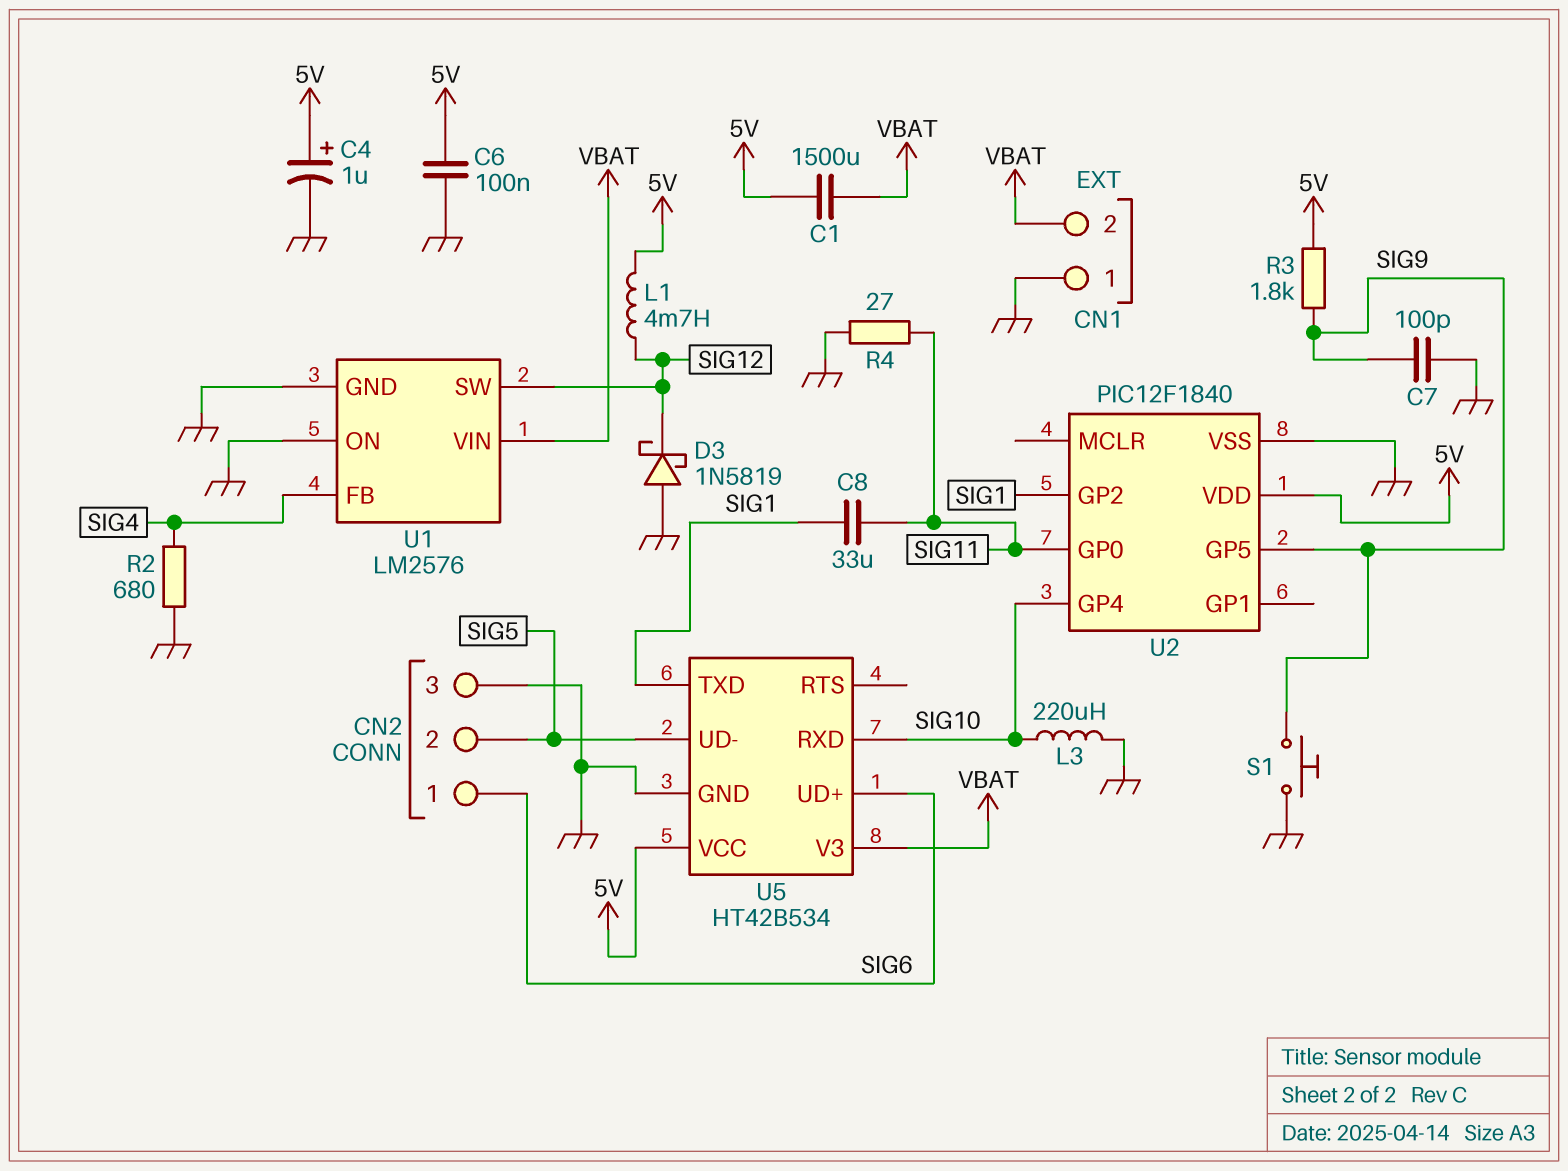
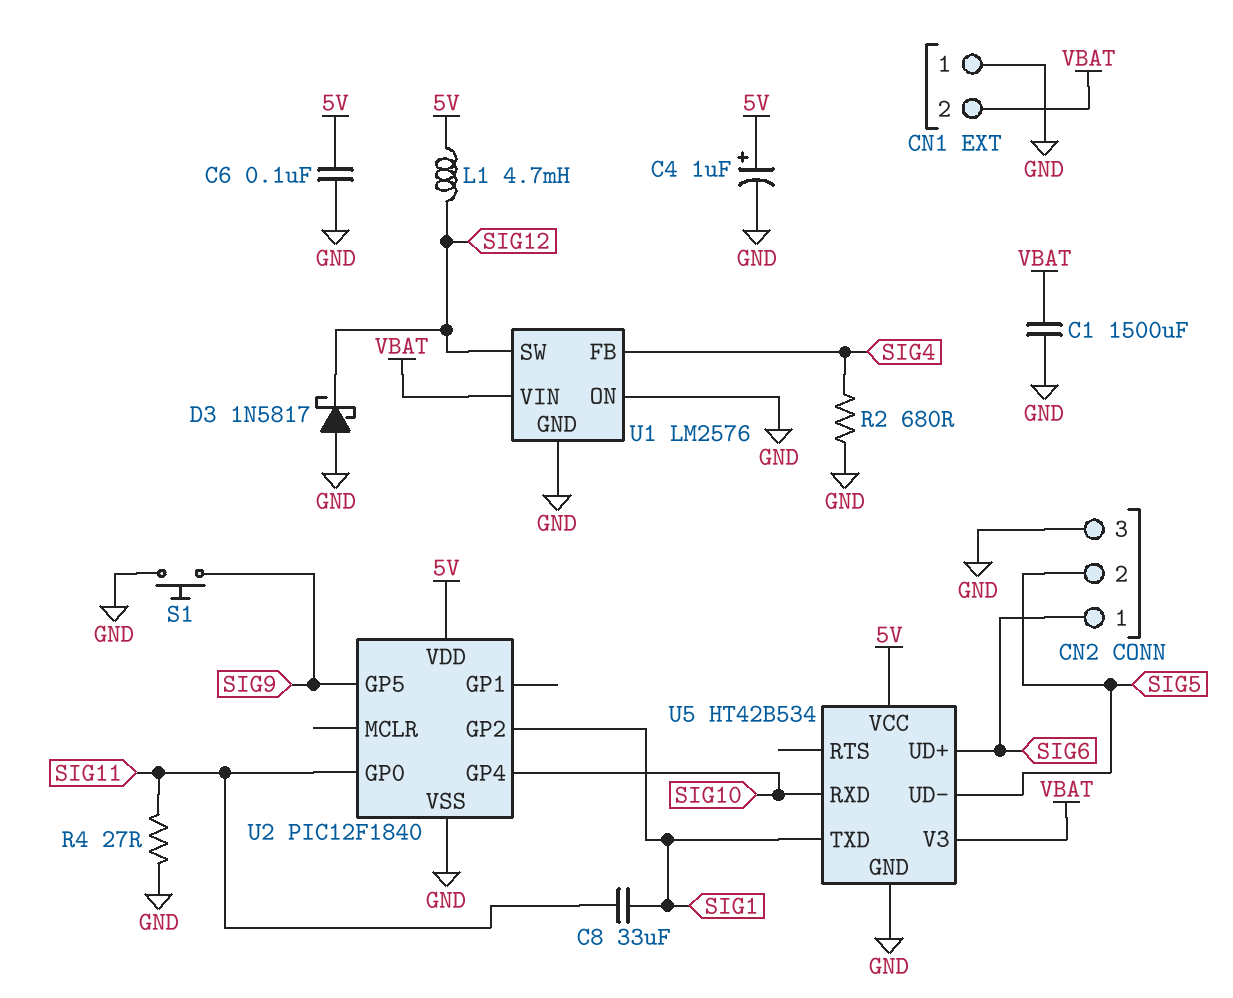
C1: 1500uF (5V, VBAT) -> 1500uF (GND, VBAT)
C7: 100pF (GND, SIG9) -> none
D3: schottky 1N5819 (A GND, K SIG12) -> schottky 1N5817 (A GND, K SIG12)
L3: 220uH (GND, SIG10) -> none
R3: 1.8k (5V, SIG9) -> none

